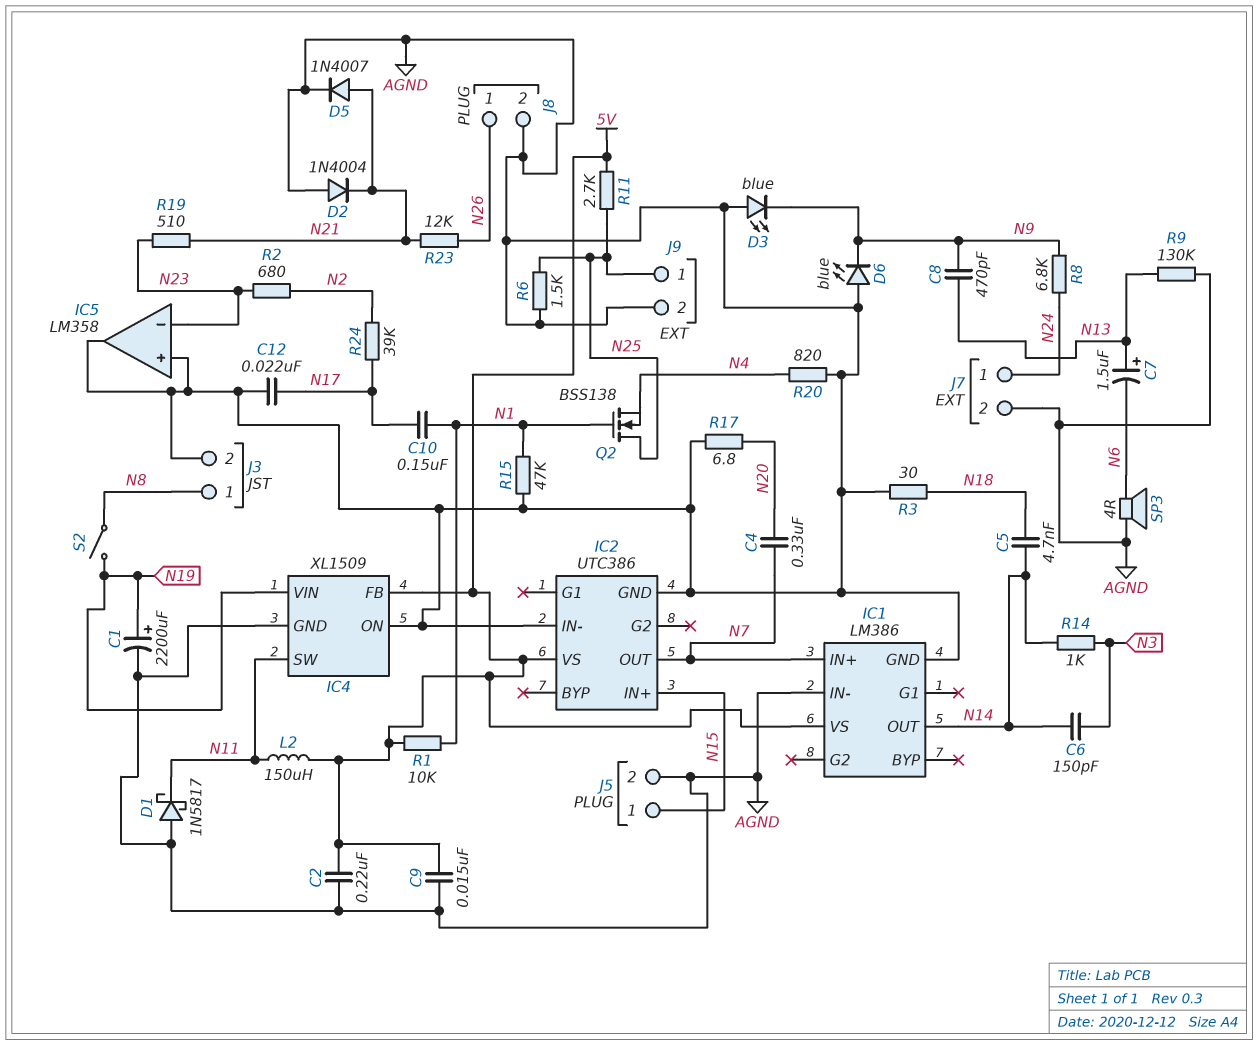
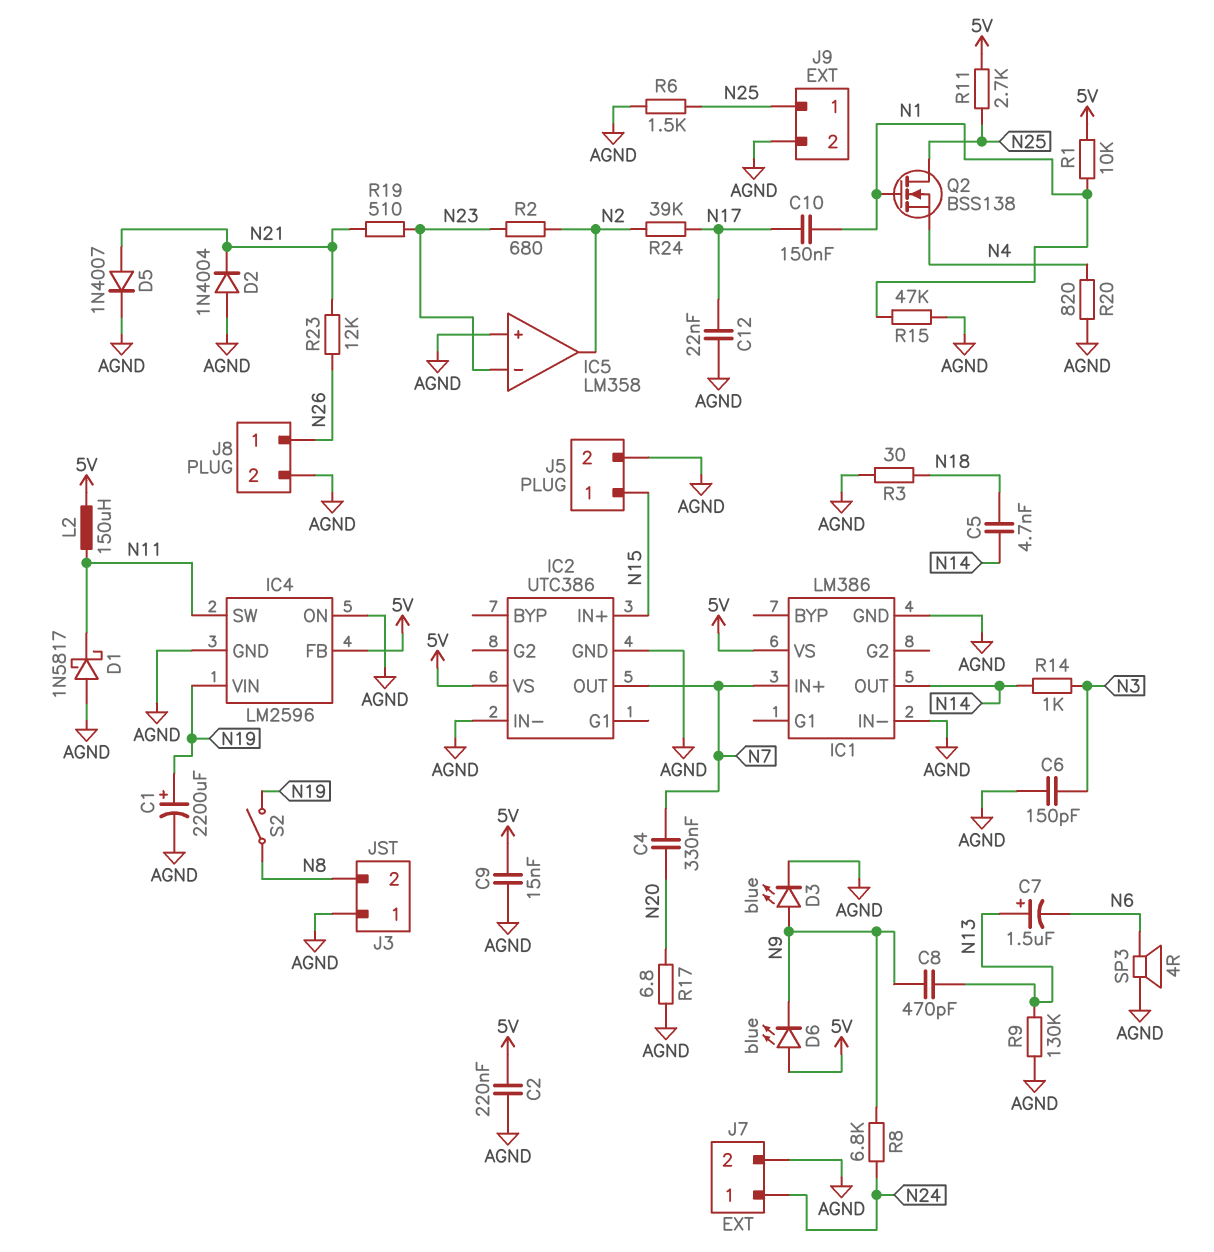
C6: 150pF (N3, N14) -> 150pF (AGND, N3)
D3: LED blue (A AGND, K N9) -> LED blue (A N9, K AGND)
D6: LED blue (A AGND, K N9) -> LED blue (A 5V, K N9)
IC4: XL1509 -> LM2596
IC5 pin out: AGND -> N2
J3 pin 1: N8 -> AGND
J3 pin 2: AGND -> N8

